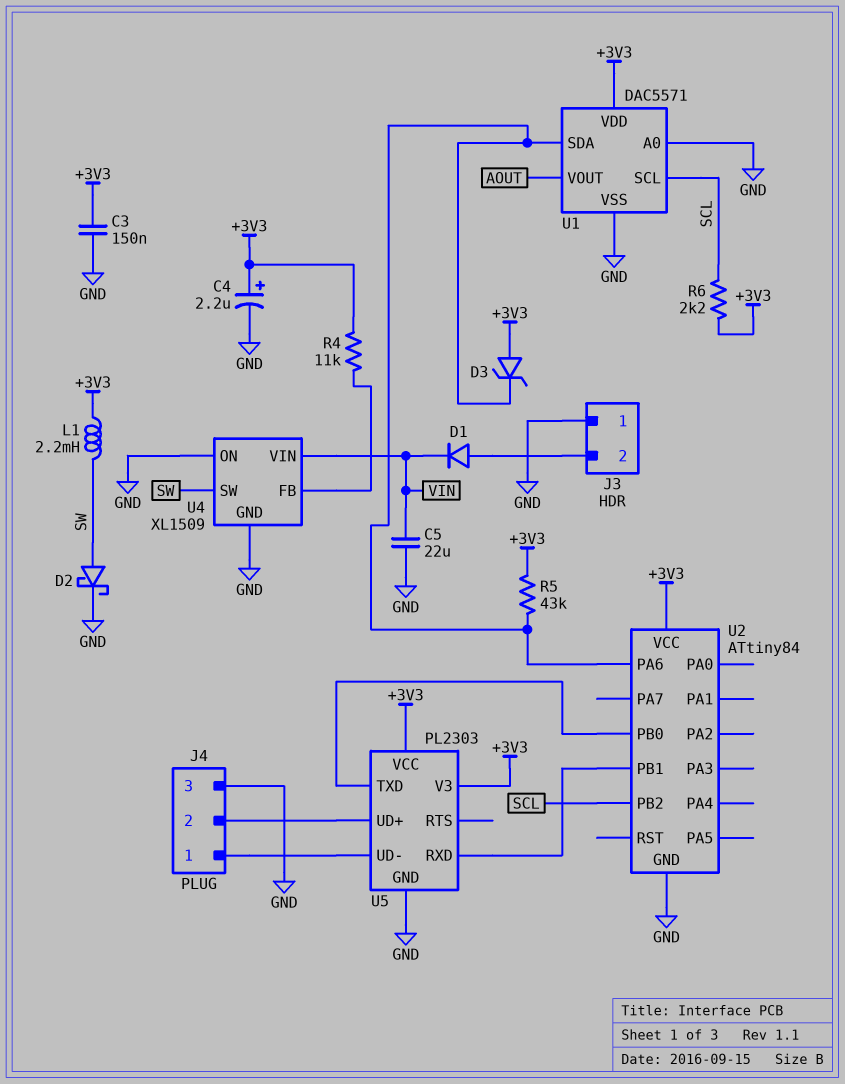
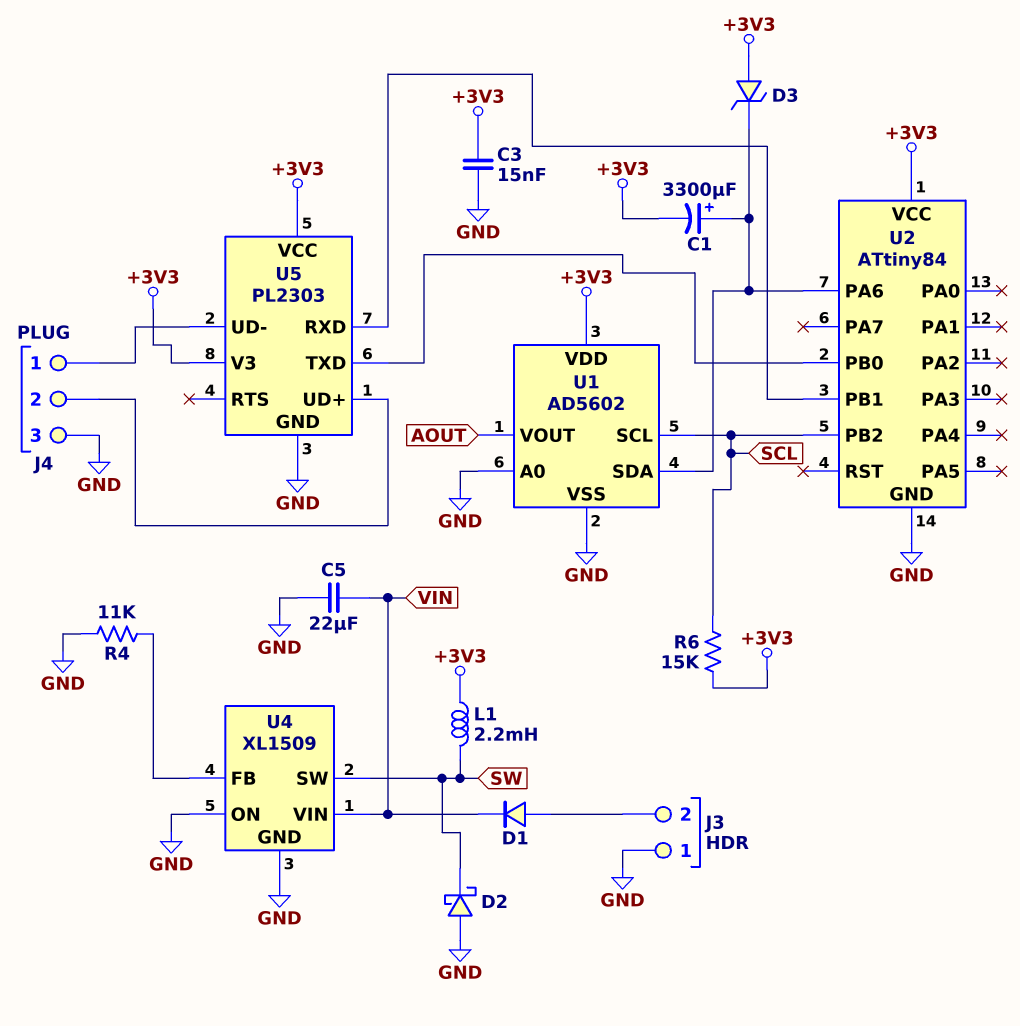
C1: none -> 3300uF (plus U1/SDA, minus +3V3)
C3: 150nF (+3V3, GND) -> 15nF (+3V3, GND)
C4: 2.2uF (plus +3V3, minus GND) -> none
D2: schottky (A SW, K GND) -> schottky (A GND, K SW)
R4: 11k (+3V3, U4/FB) -> 11k (GND, U4/FB)
R5: 43k (+3V3, U1/SDA) -> none
R6: 2.2k (+3V3, SCL) -> 15k (+3V3, SCL)
U1: DAC5571 -> AD5602

